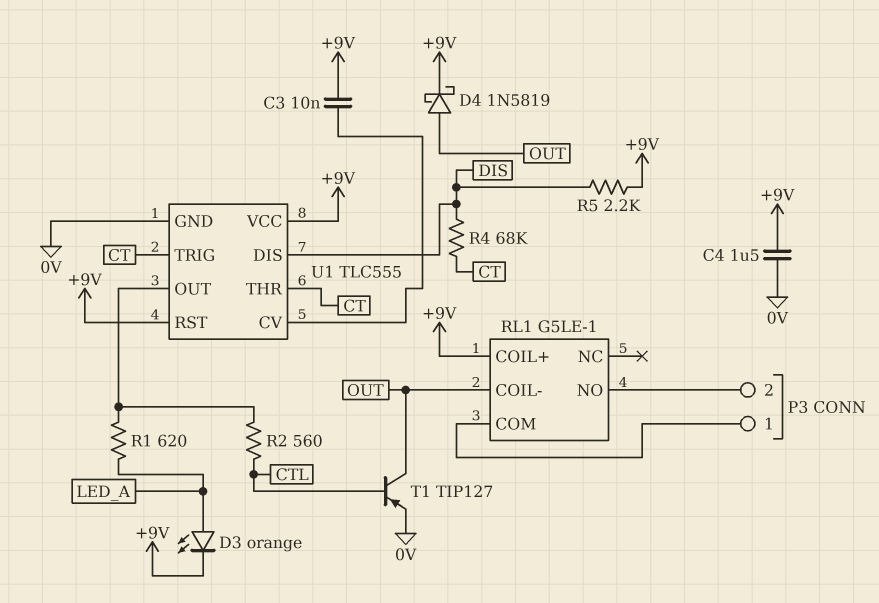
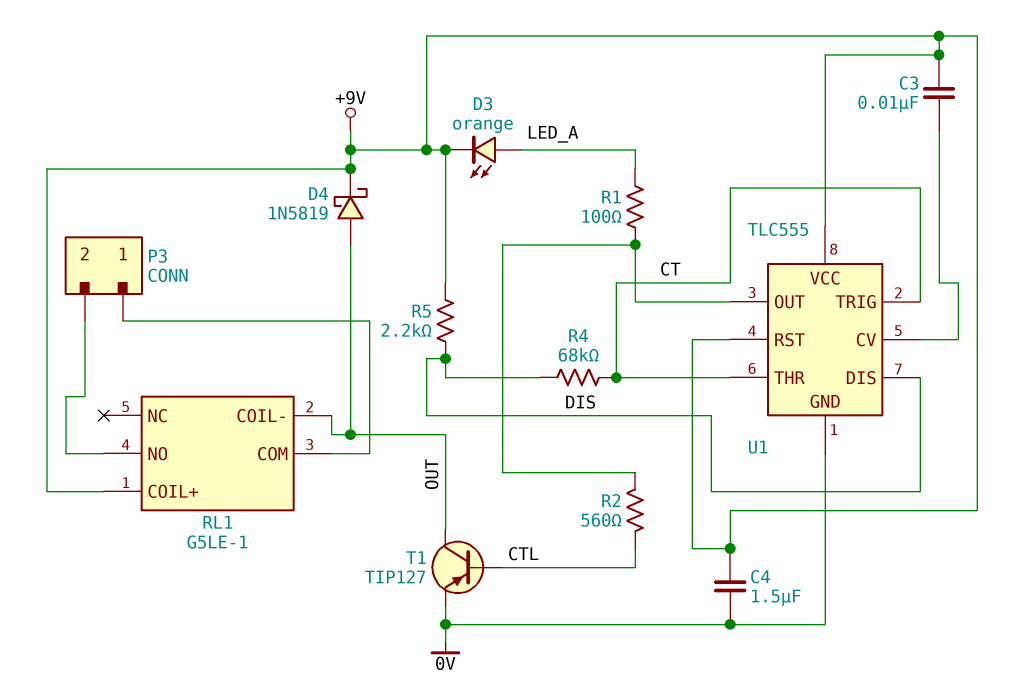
R1: 620 (LED_A, U1/OUT) -> 100 (LED_A, U1/OUT)

